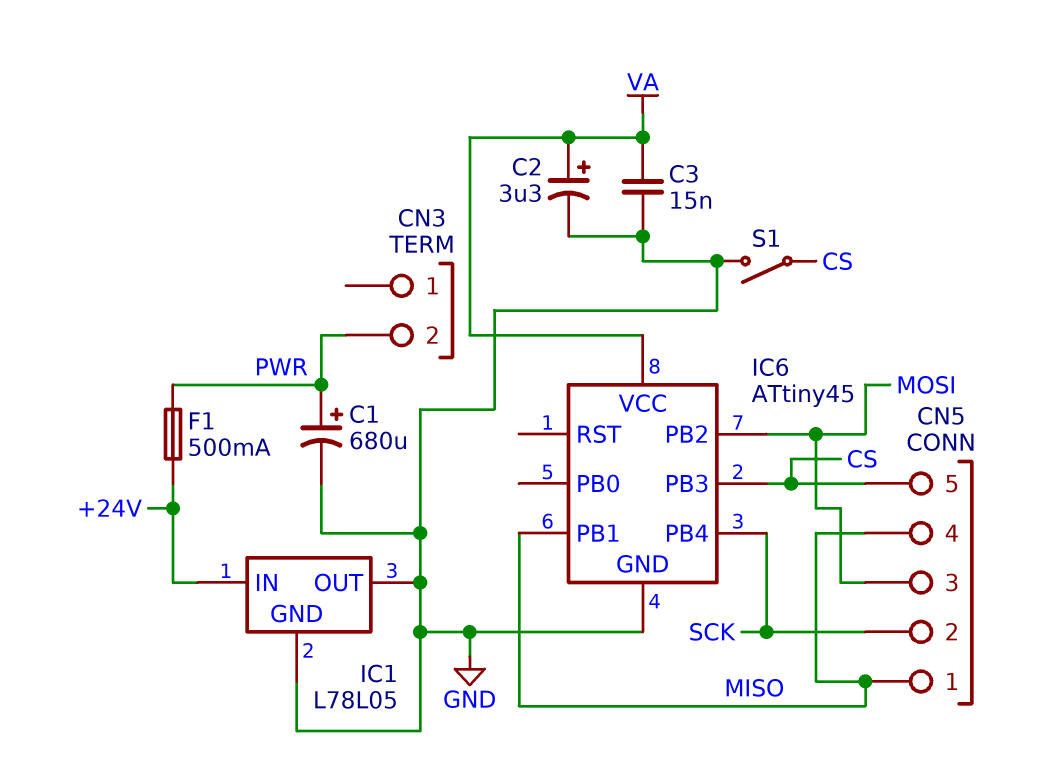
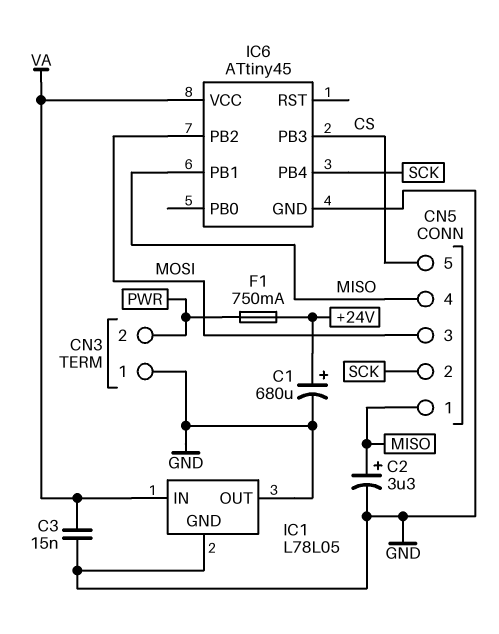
C1: 680uF (plus PWR, minus GND) -> 680uF (plus +24V, minus GND)
C2: 3.3uF (plus VA, minus GND) -> 3.3uF (plus MISO, minus GND)
CN3 pin 1: none -> GND
F1: 500mA (+24V, PWR) -> 750mA (+24V, PWR)
IC1 pin IN: +24V -> VA
S1: switch (CS, GND) -> none

